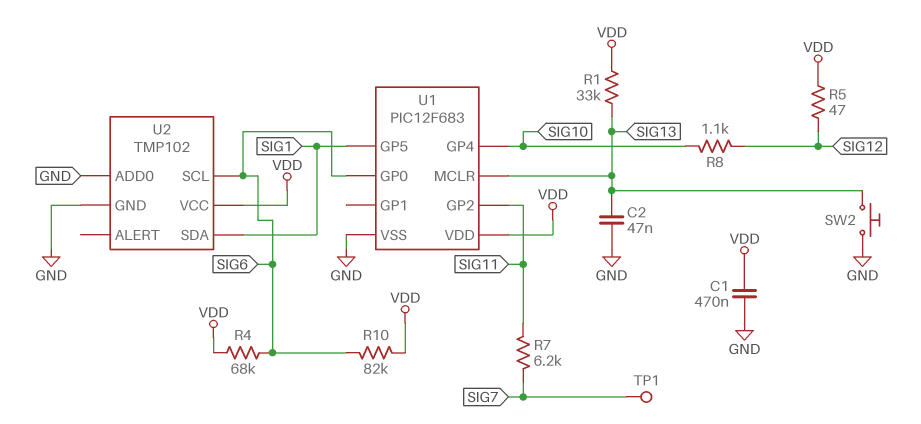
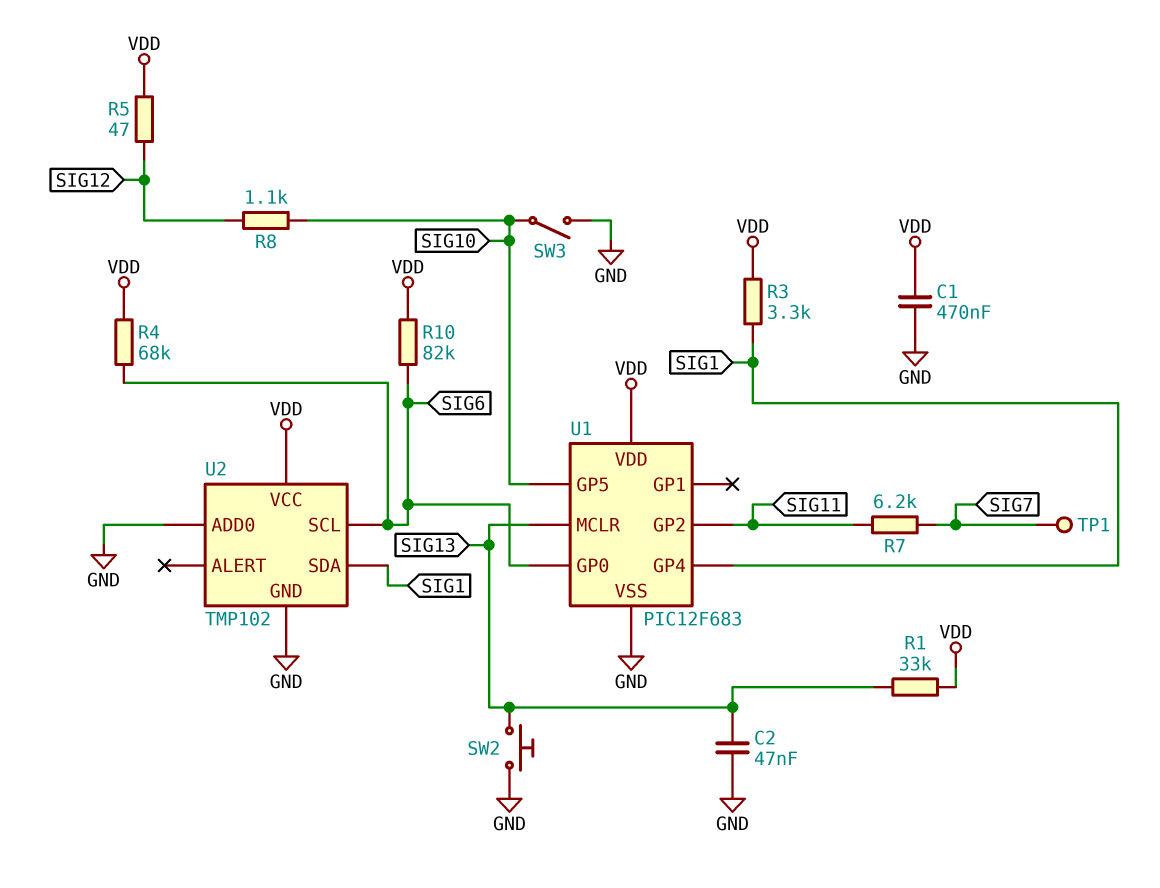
R3: none -> 3.3k (SIG1, VDD)
SW3: none -> switch (GND, SIG10)
U1 pin GP4: SIG10 -> SIG1
U1 pin GP5: SIG1 -> SIG10

